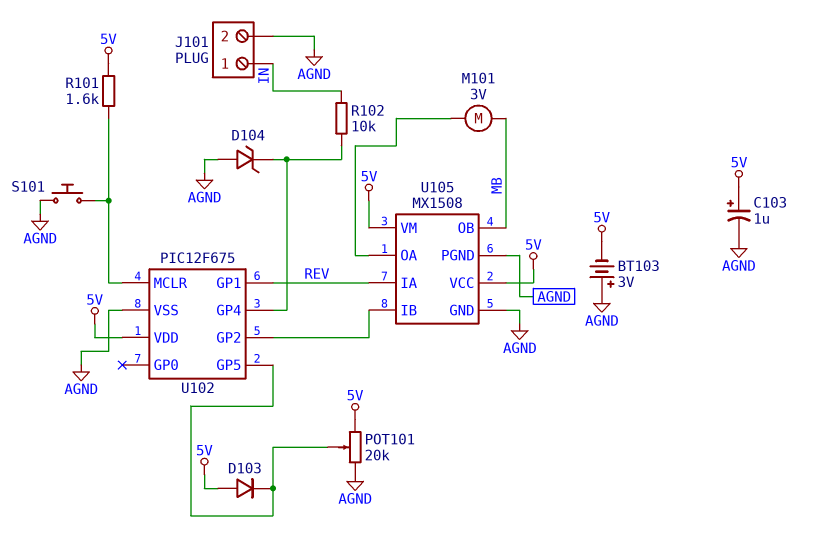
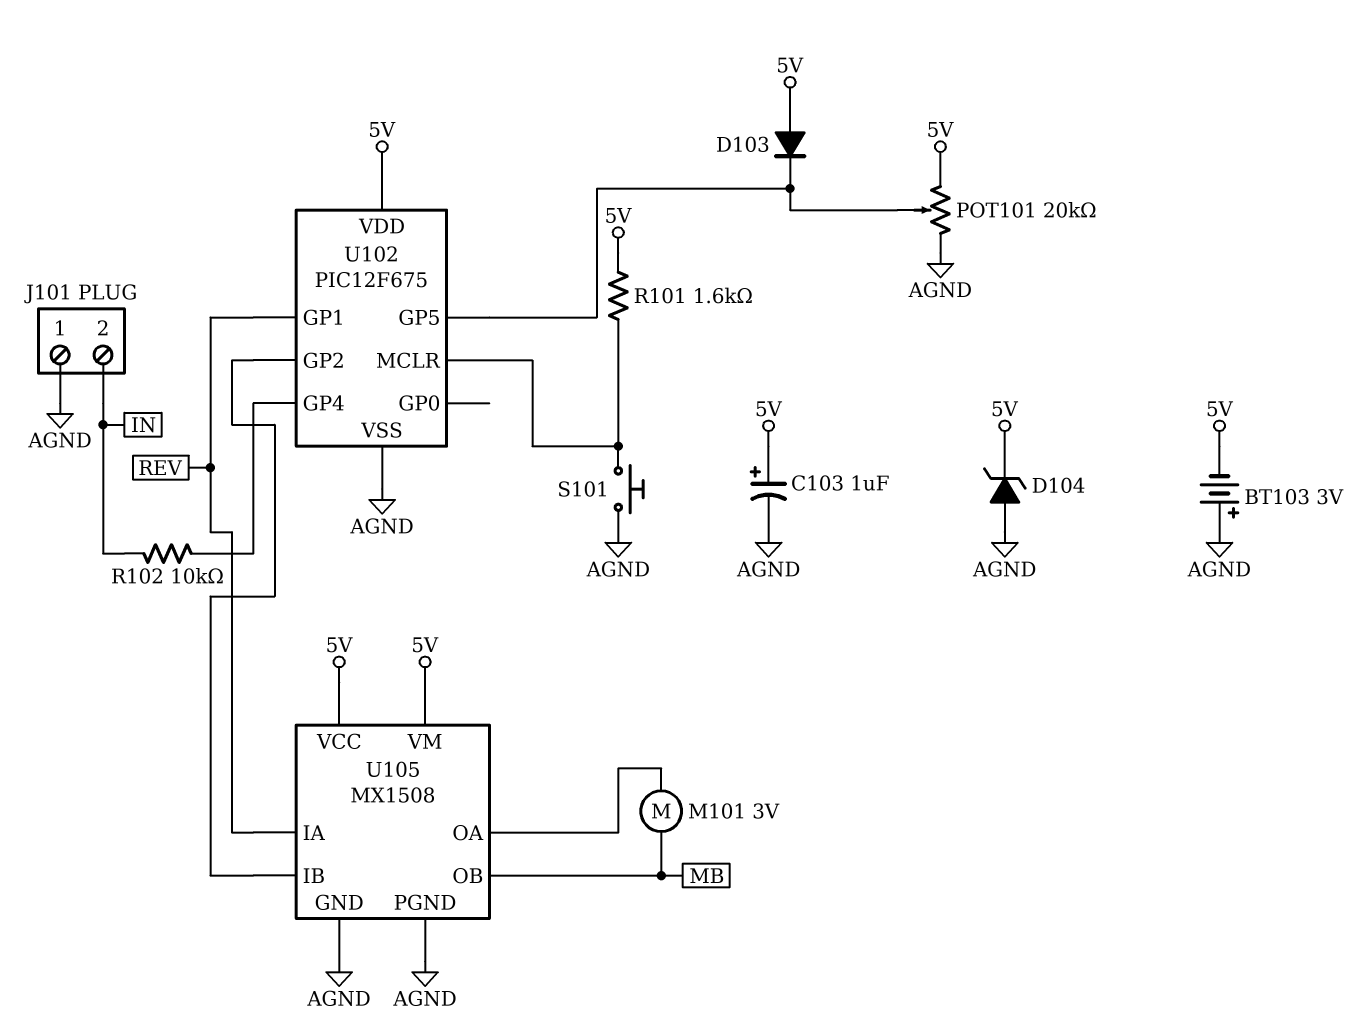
D104: zener (A AGND, K U102/GP4) -> zener (A AGND, K 5V)
J101 pin 1: IN -> AGND
J101 pin 2: AGND -> IN

